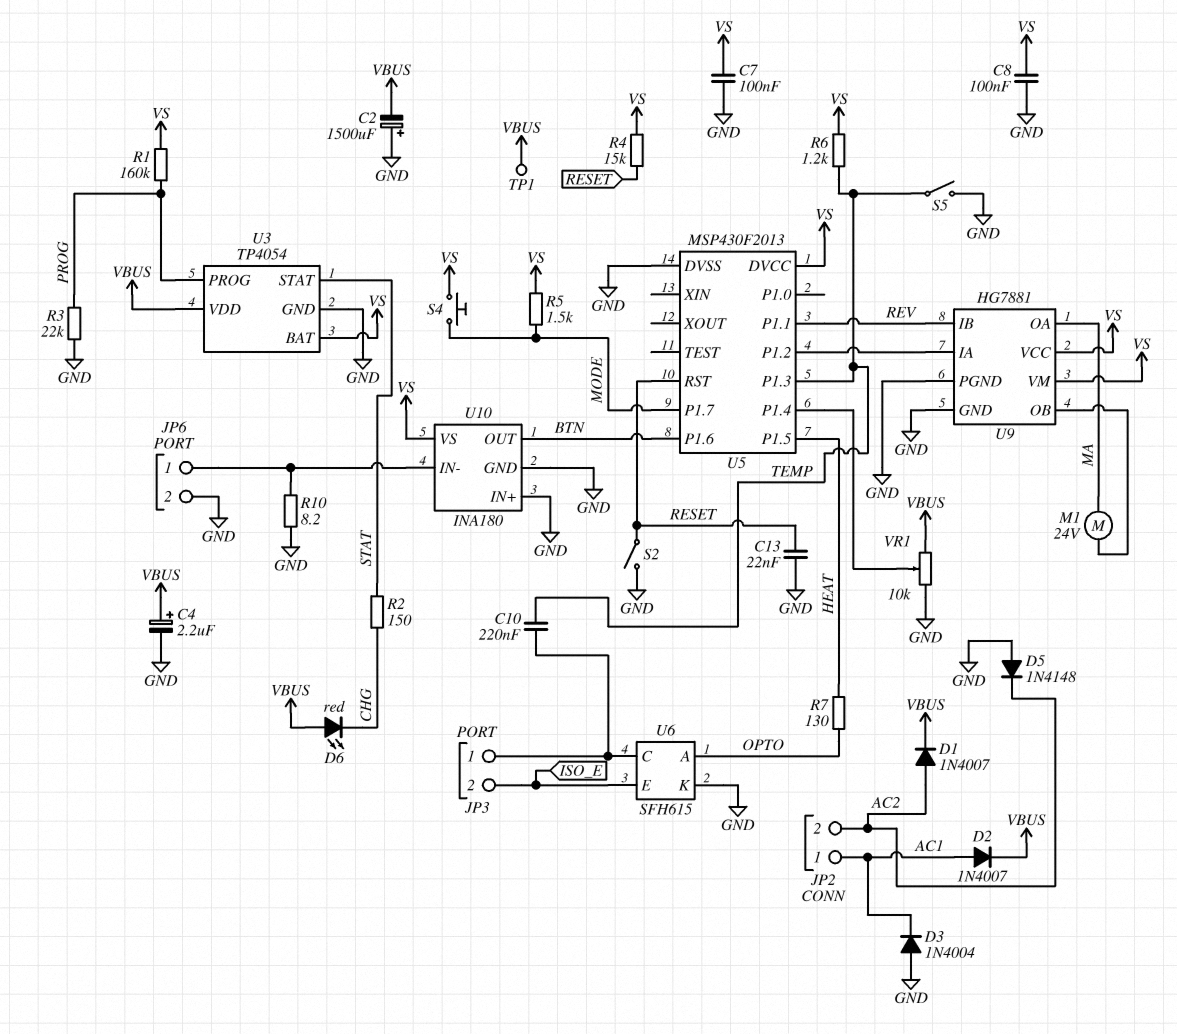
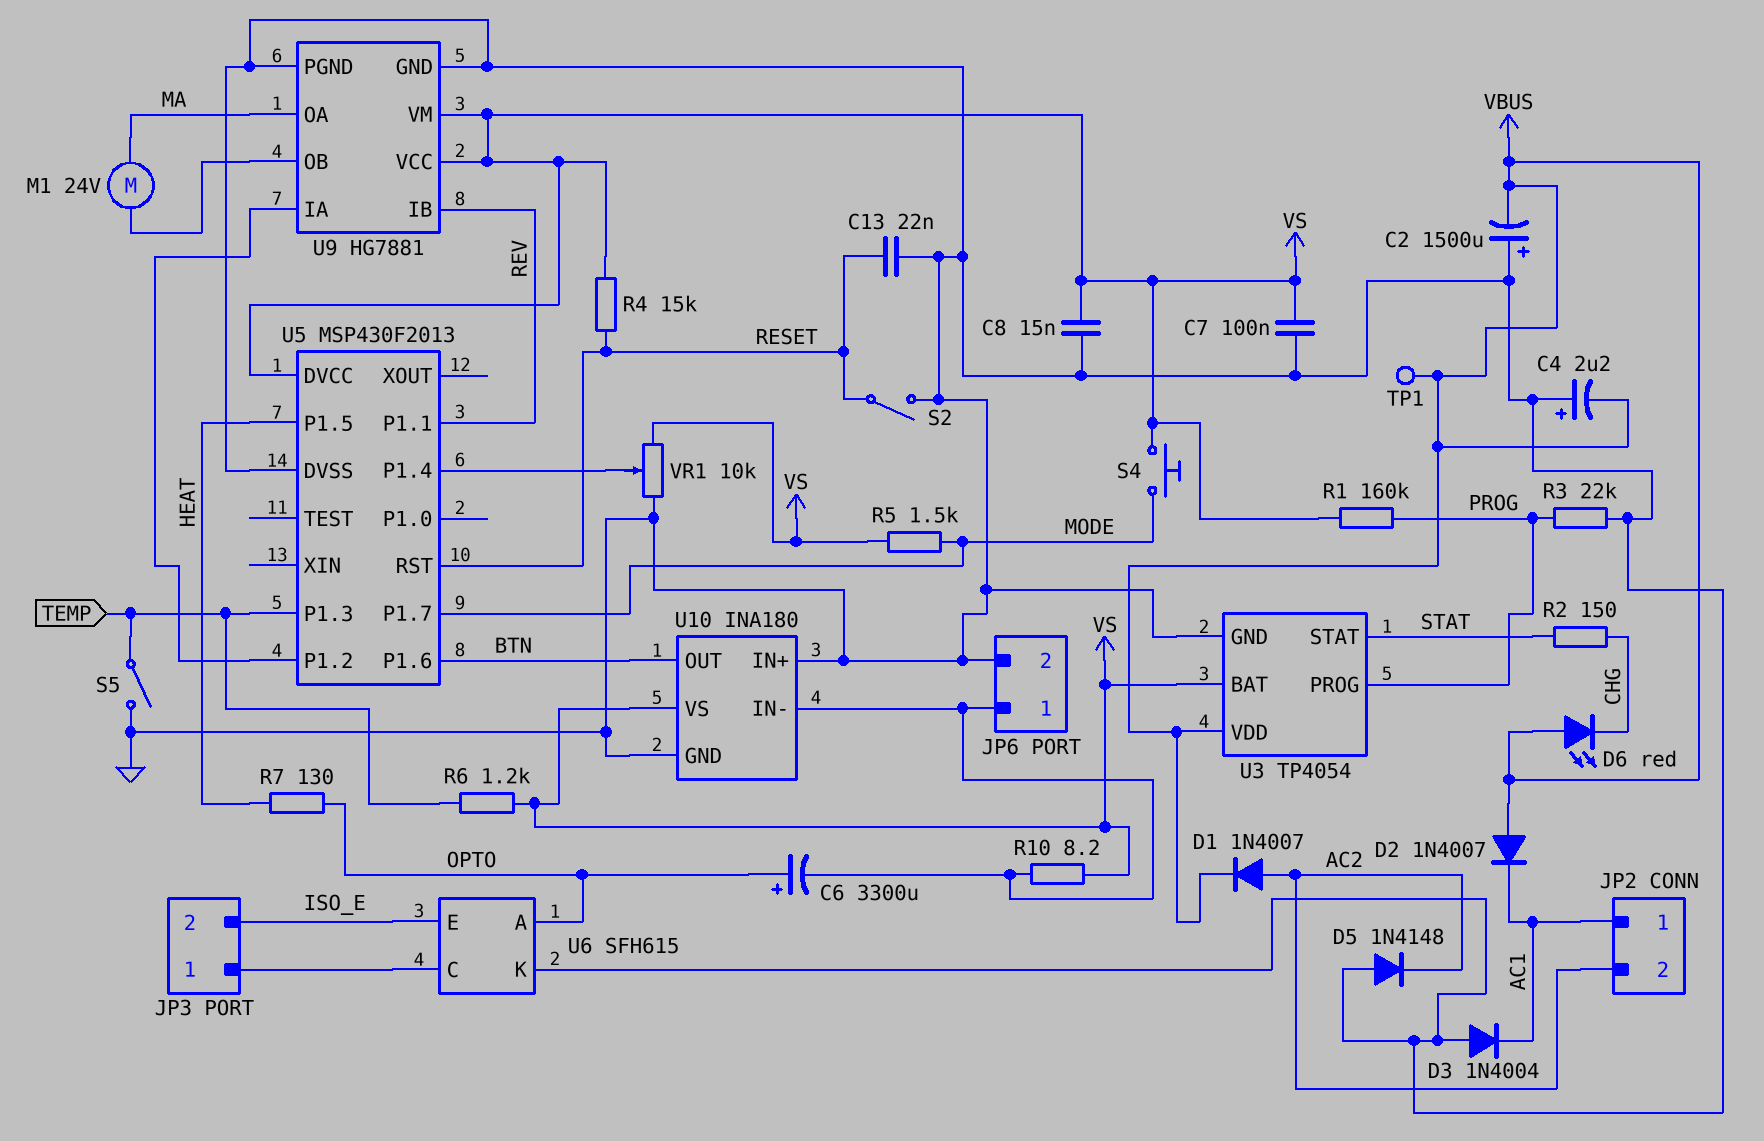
C4: 2.2uF (plus VBUS, minus GND) -> 2.2uF (plus GND, minus VBUS)
C6: none -> 3300uF (plus OPTO, minus JP6/1)
C8: 100nF (GND, VS) -> 15nF (GND, VS)
C10: 220nF (JP3/1, TEMP) -> none
D2: diode 1N4007 (A AC1, K VBUS) -> diode 1N4007 (A VBUS, K AC1)
R10: 8.2 (GND, JP6/1) -> 8.2 (JP6/1, VS)
VR1: 10k (GND, VBUS, wiper U5/P1.4) -> 10k (GND, VS, wiper U5/P1.4)

